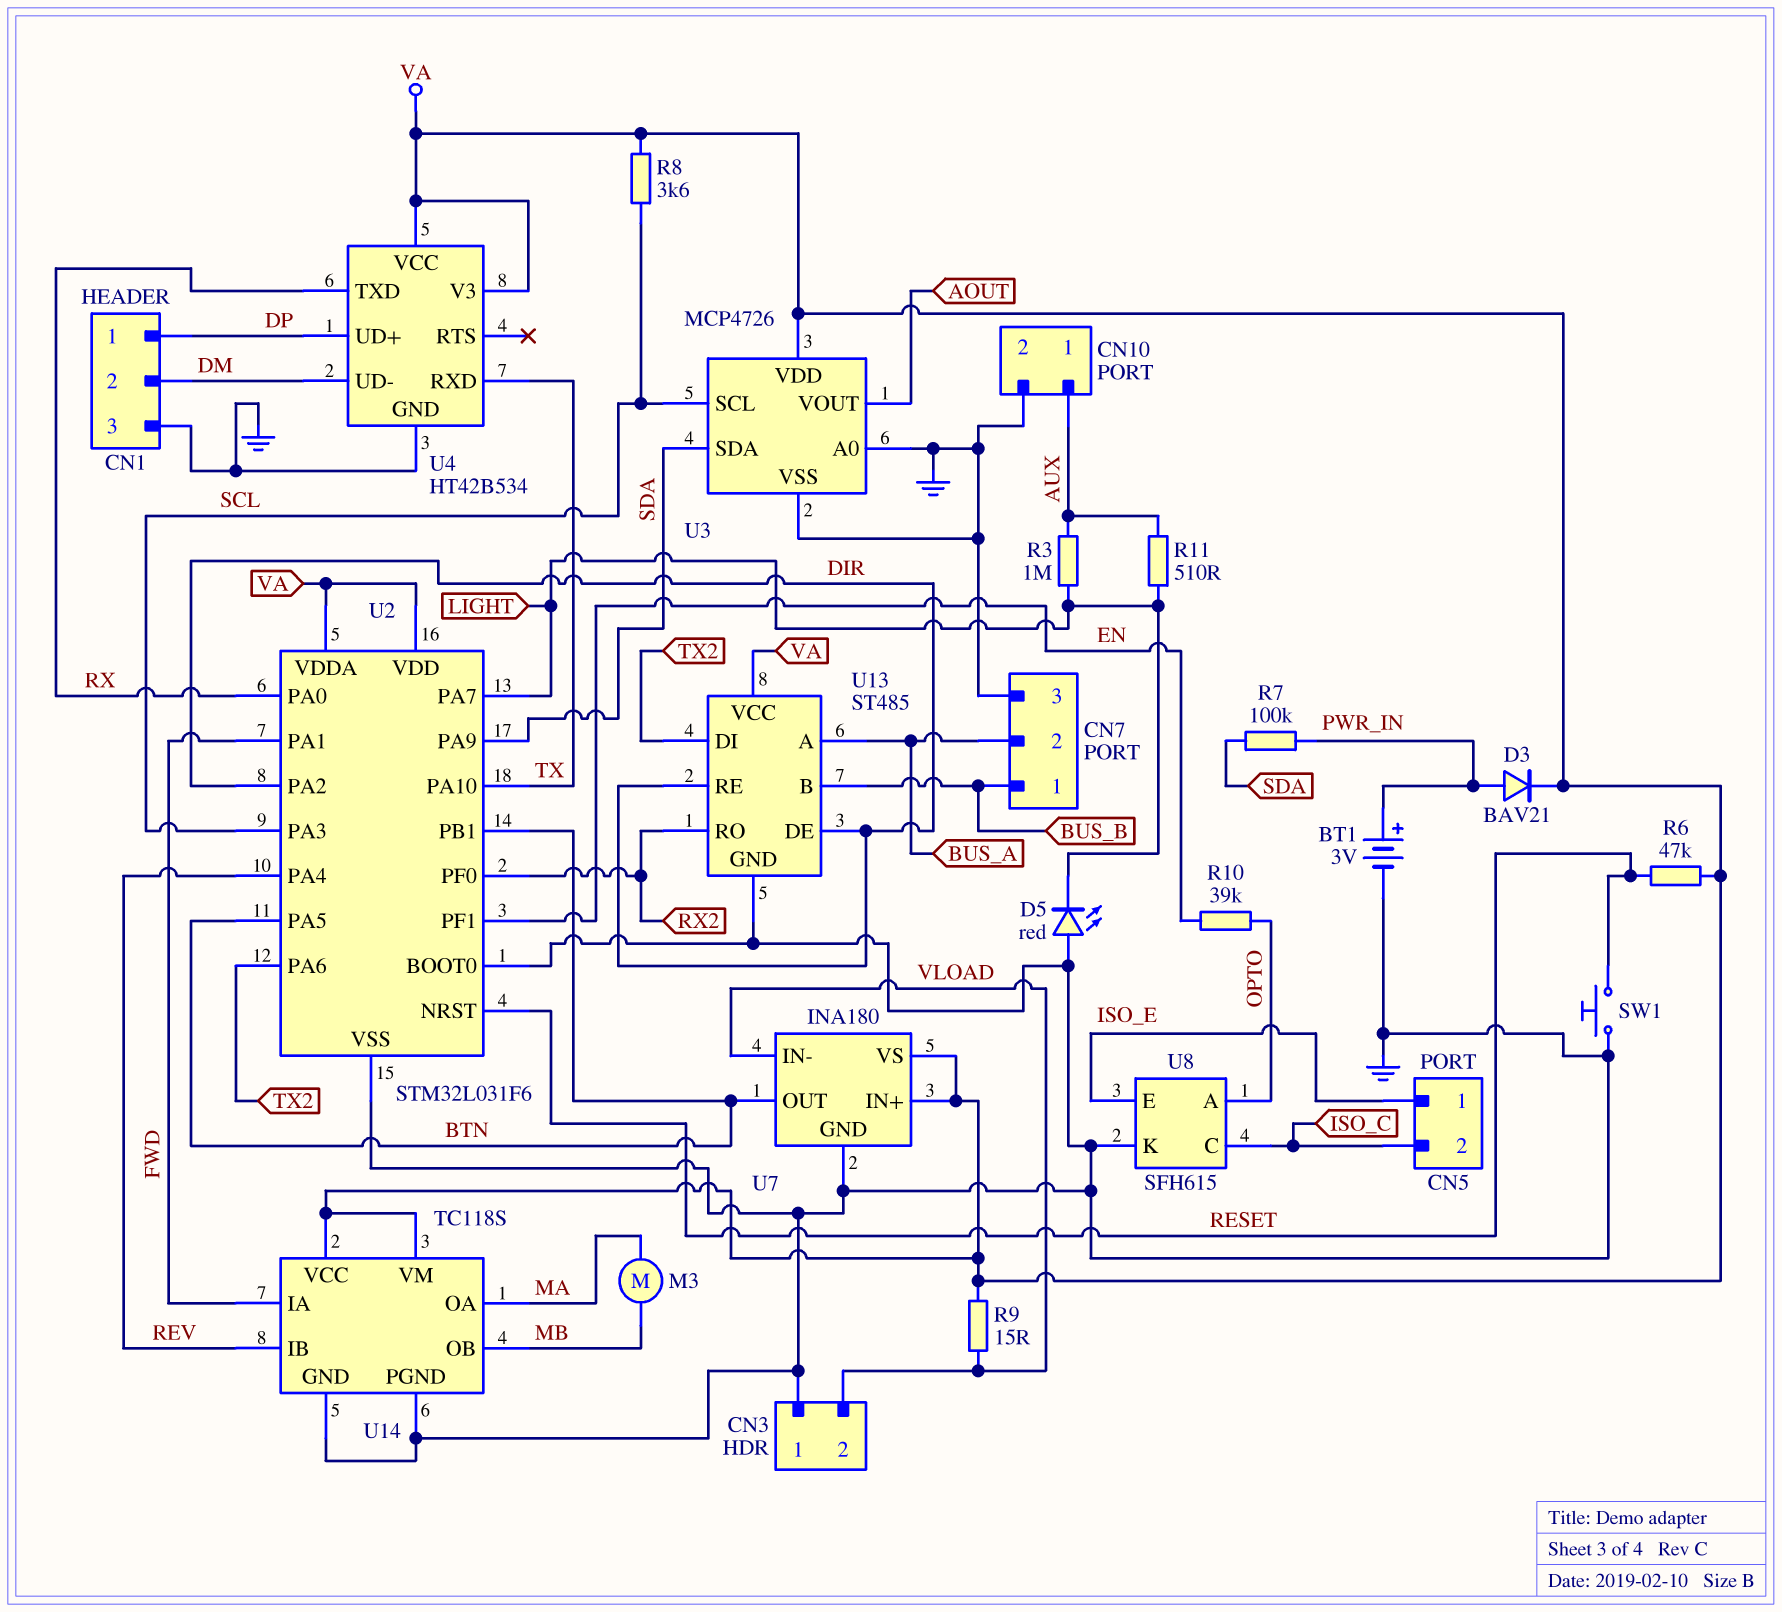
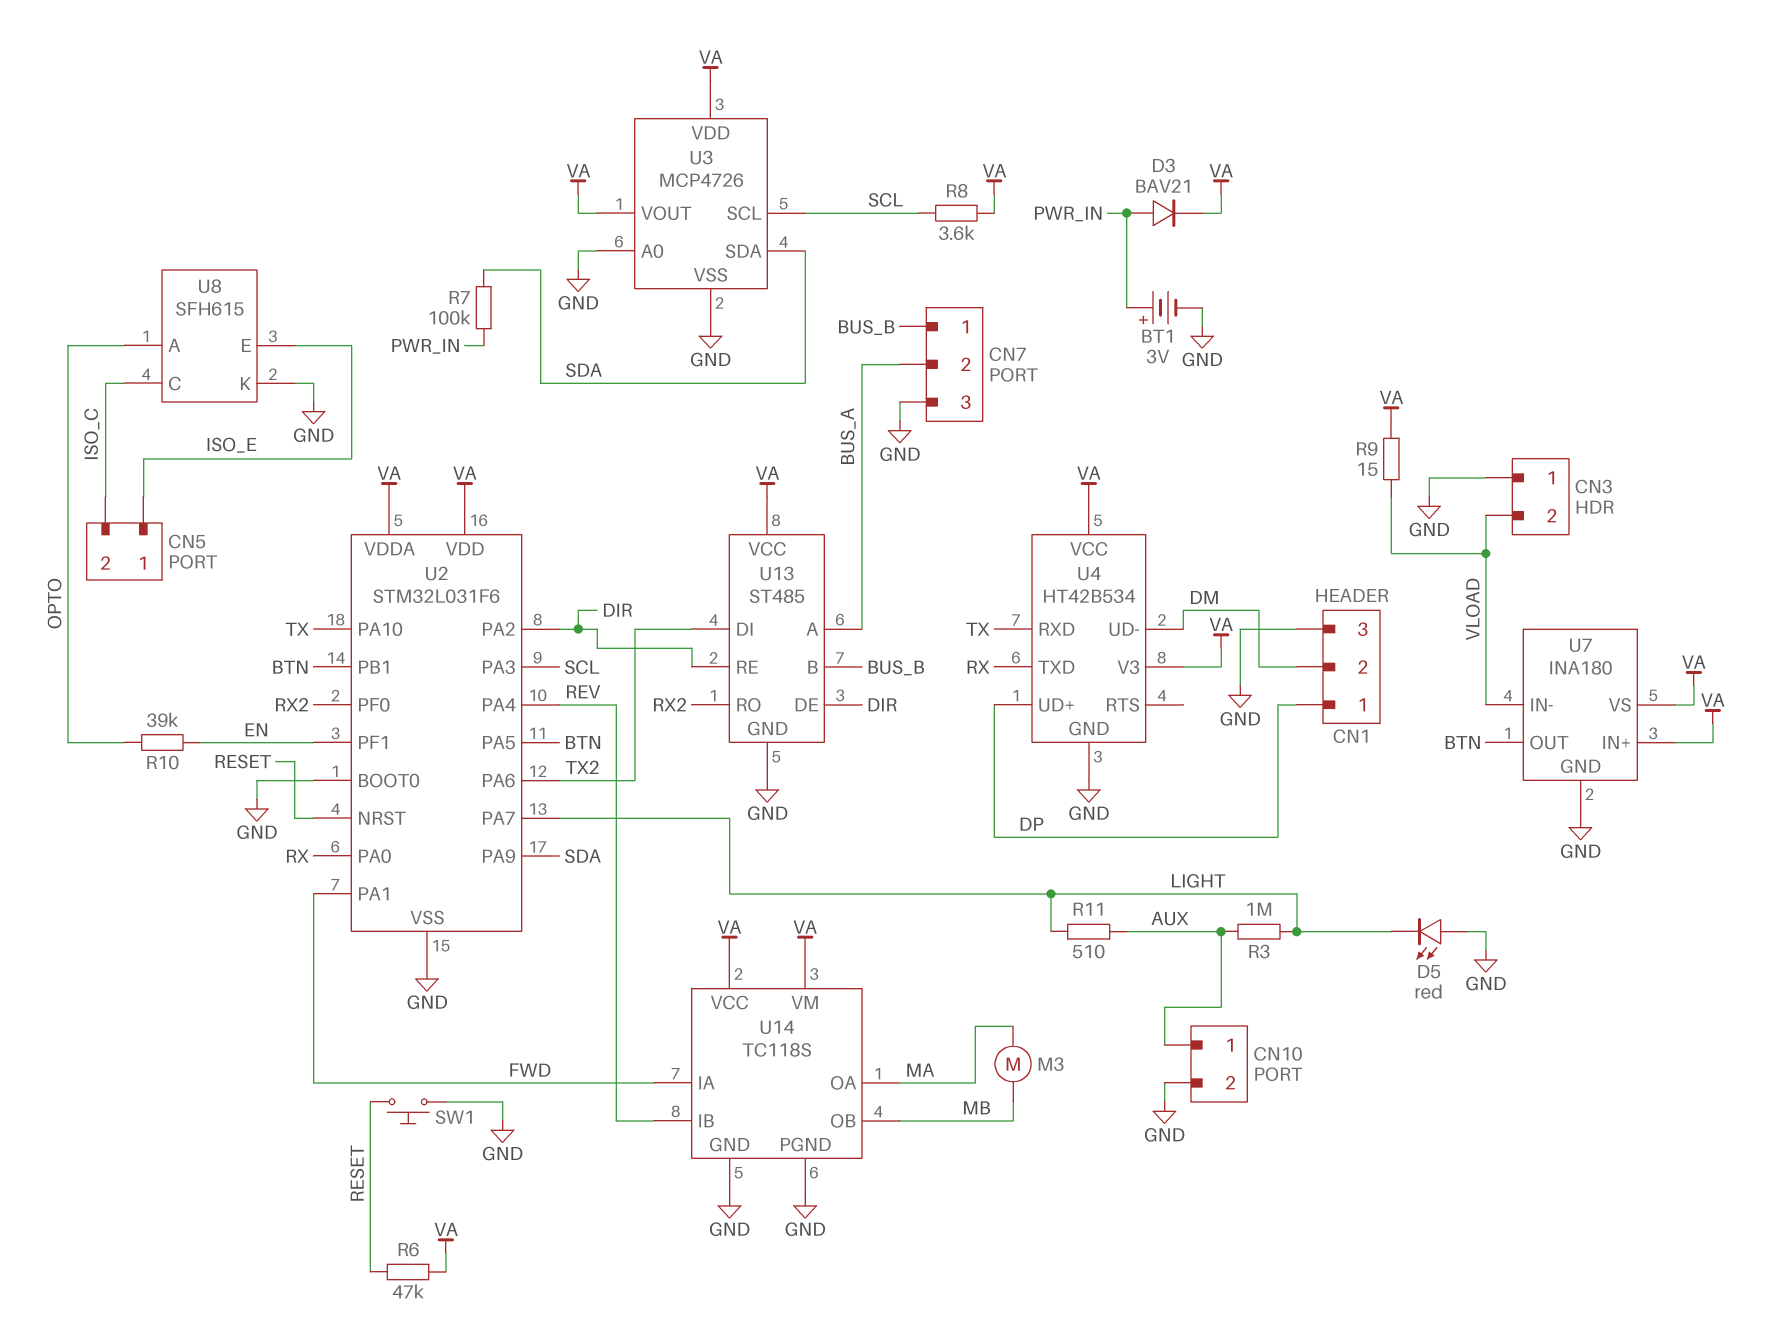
U3 pin VOUT: AOUT -> VA

